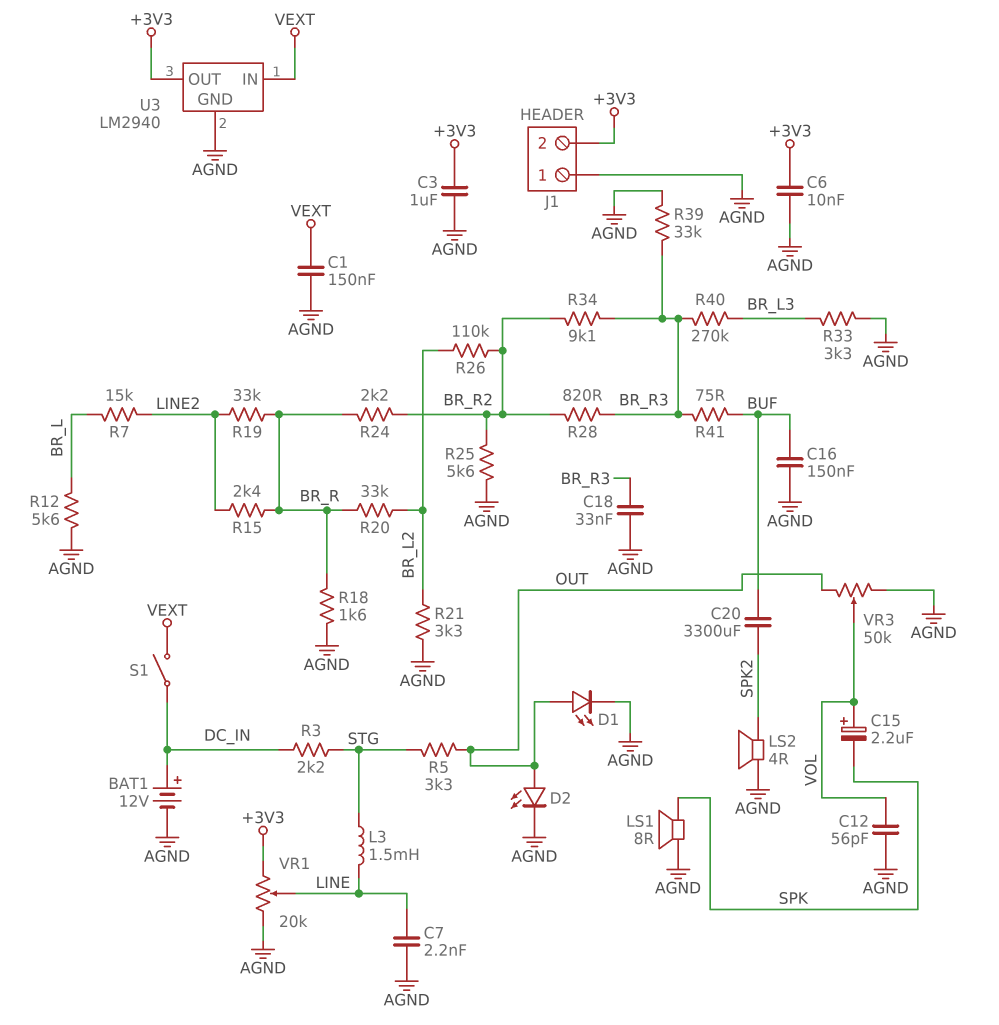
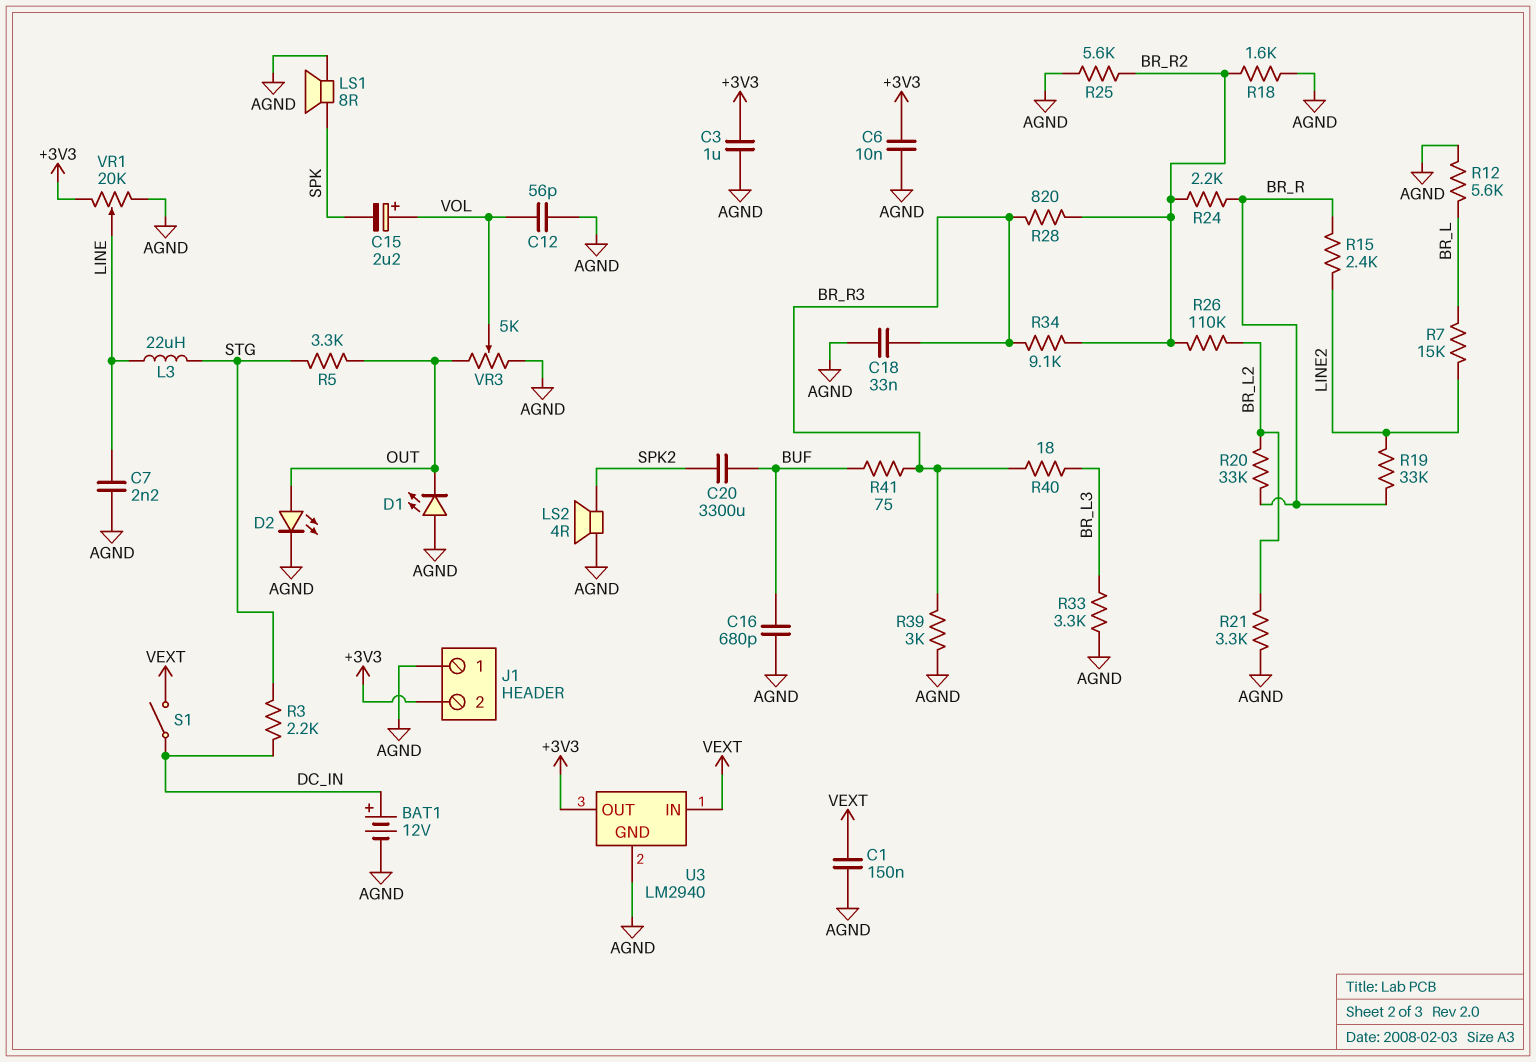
C16: 150nF (AGND, BUF) -> 680pF (AGND, BUF)
D1: LED (A OUT, K AGND) -> LED (A AGND, K OUT)
L3: 1.5mH (LINE, STG) -> 22uH (LINE, STG)
R18: 1.6k (AGND, BR_R) -> 1.6k (AGND, BR_R2)
R39: 33k (AGND, BR_R3) -> 3k (AGND, BR_R3)
R40: 270k (BR_L3, BR_R3) -> 18 (BR_L3, BR_R3)
VR3: 50k (AGND, OUT, wiper VOL) -> 5k (AGND, OUT, wiper VOL)

